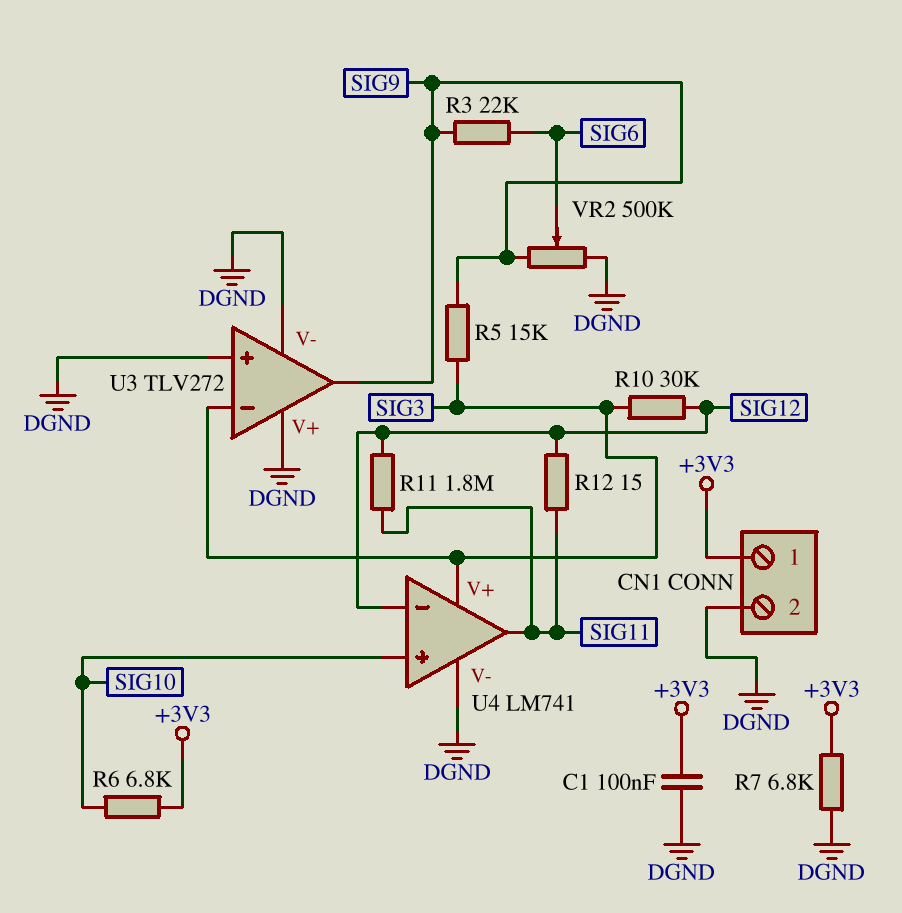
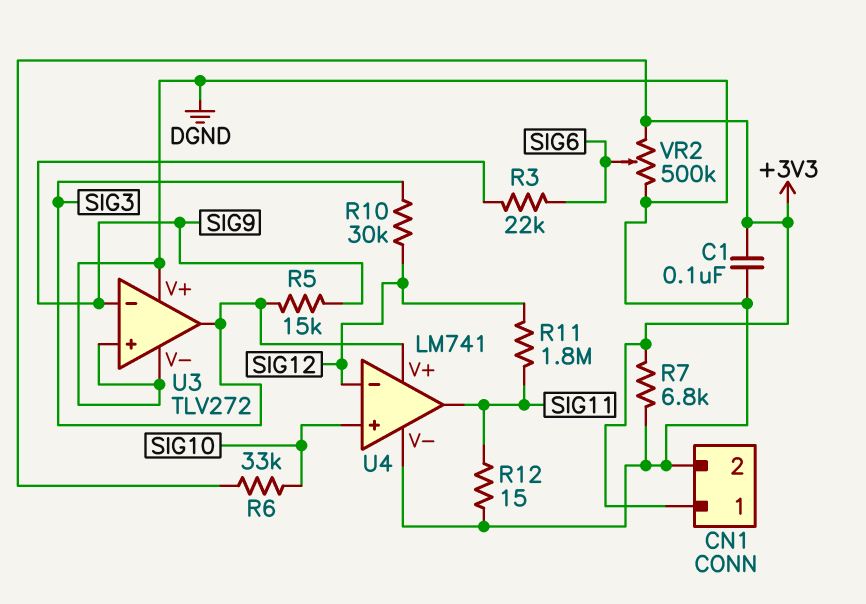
R6: 6.8k (+3V3, SIG10) -> 33k (+3V3, SIG10)
R12: 15 (SIG11, SIG12) -> 15 (DGND, SIG11)
U3 pin in-: SIG3 -> SIG9
U3 pin out: SIG9 -> SIG3
VR2: 500k (DGND, SIG9, wiper SIG6) -> 500k (+3V3, DGND, wiper SIG6)

